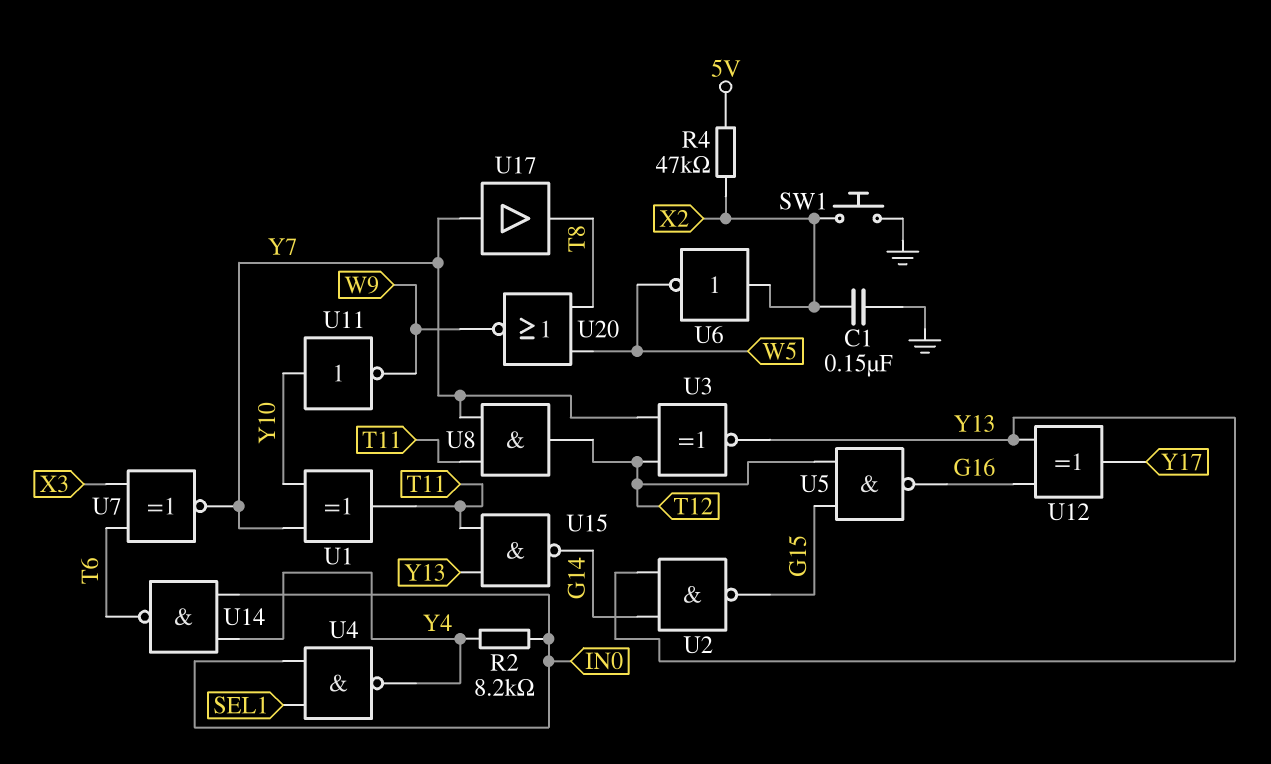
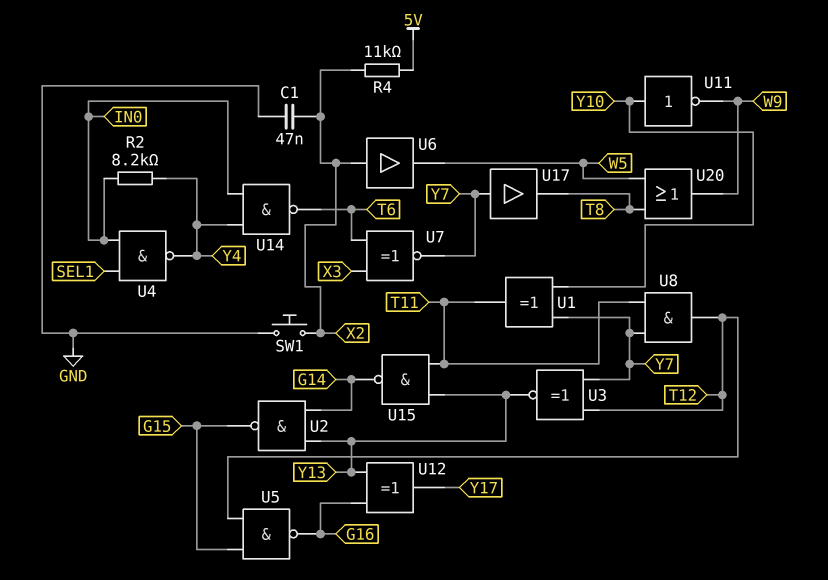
C1: 150nF (GND, X2) -> 47nF (GND, X2)
R4: 47k (5V, X2) -> 11k (5V, X2)
U6: NOT (in X2, out W5) -> buffer (in X2, out W5)
U20: NOR (in T8, in W5, out W9) -> OR (in T8, in W5, out W9)

